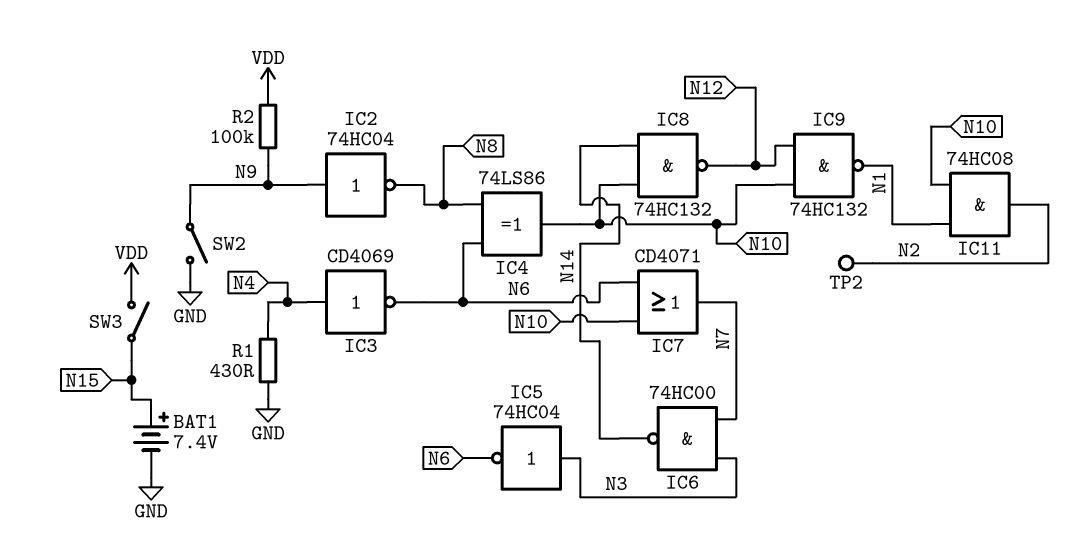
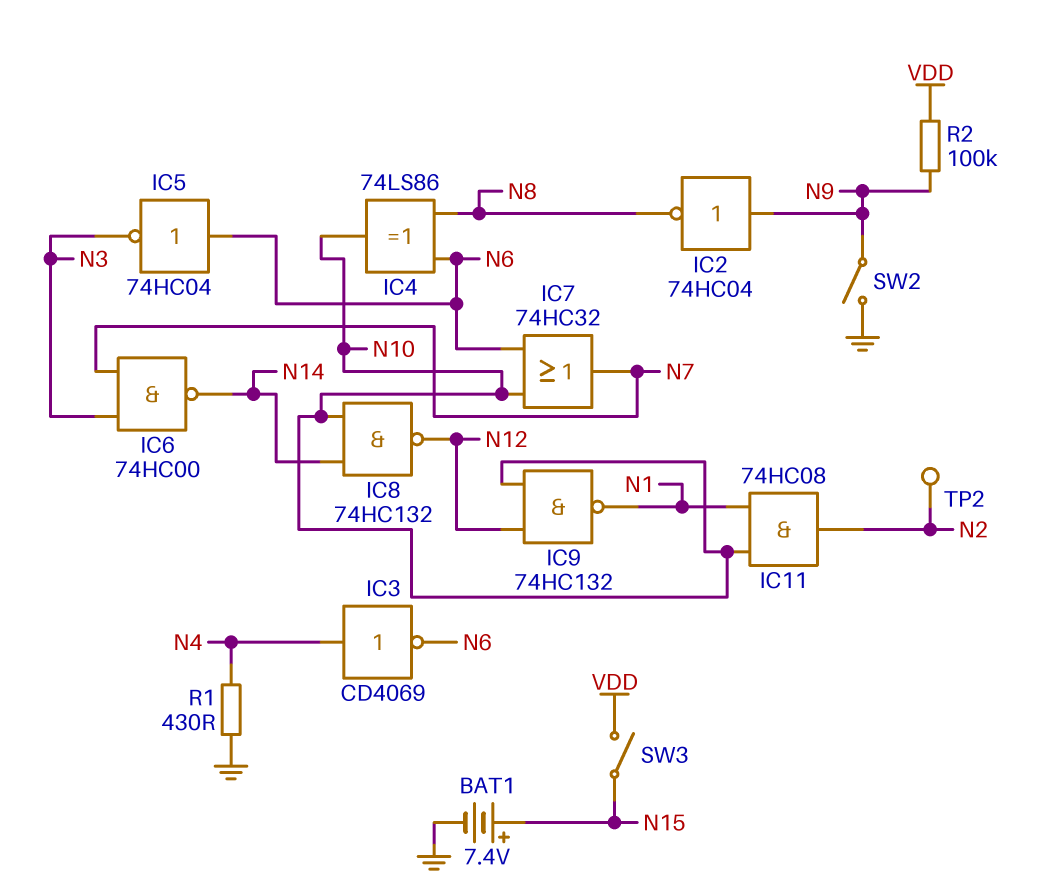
IC5: NOT 74HC04 (in N3, out N6) -> NOT 74HC04 (in N6, out N3)
IC7: OR CD4071 (in N6, in N10, out N7) -> OR 74HC32 (in N6, in N10, out N7)

